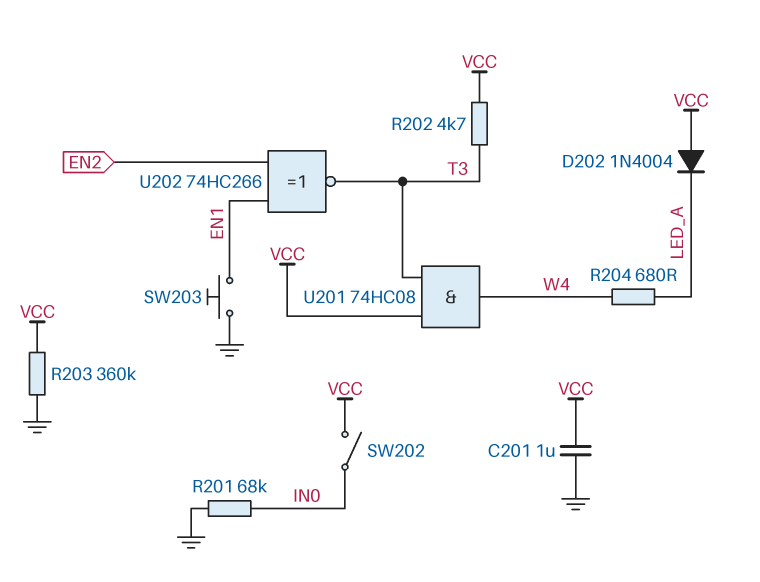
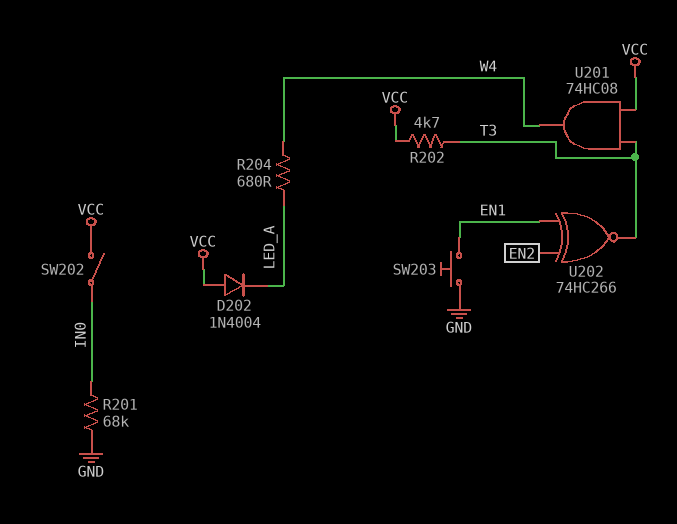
C201: 1uF (GND, VCC) -> none
R203: 360k (GND, VCC) -> none

